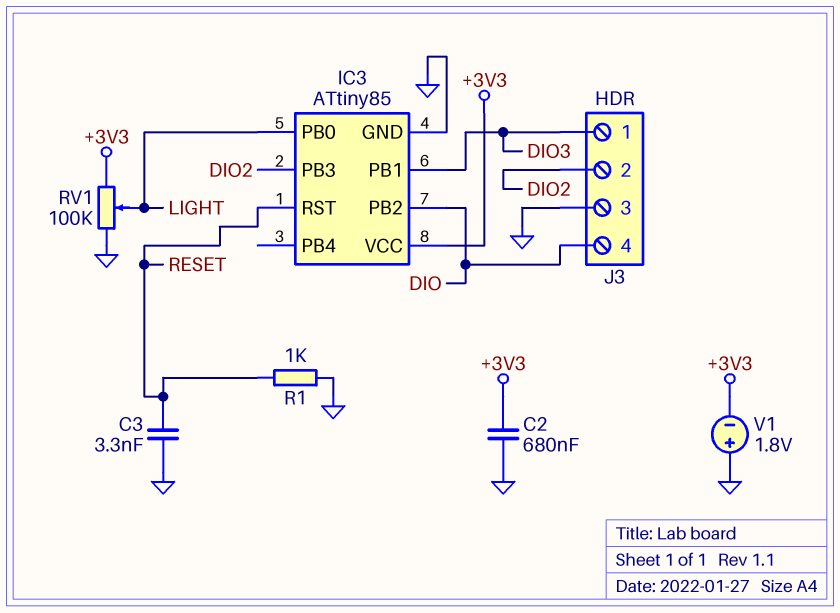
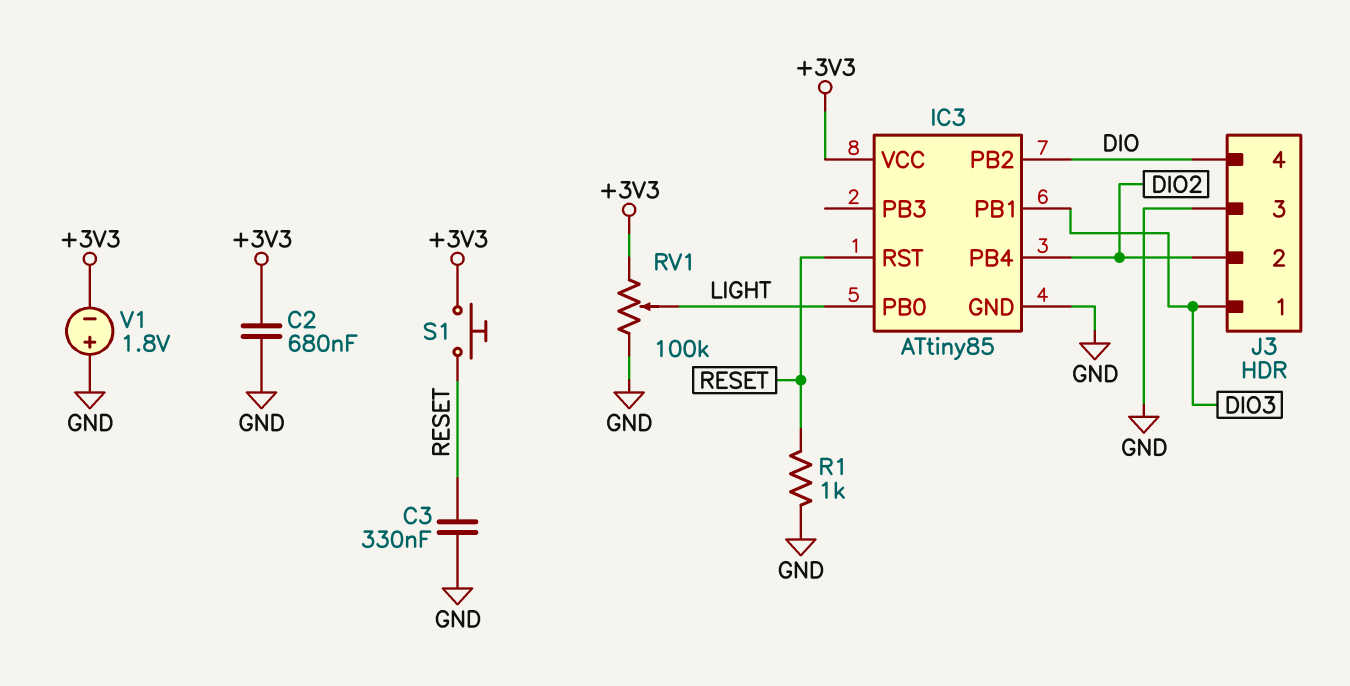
C3: 3.3nF (GND, RESET) -> 330nF (GND, RESET)
IC3 pin PB3: DIO2 -> none
IC3 pin PB4: none -> DIO2
S1: none -> button (+3V3, RESET)

